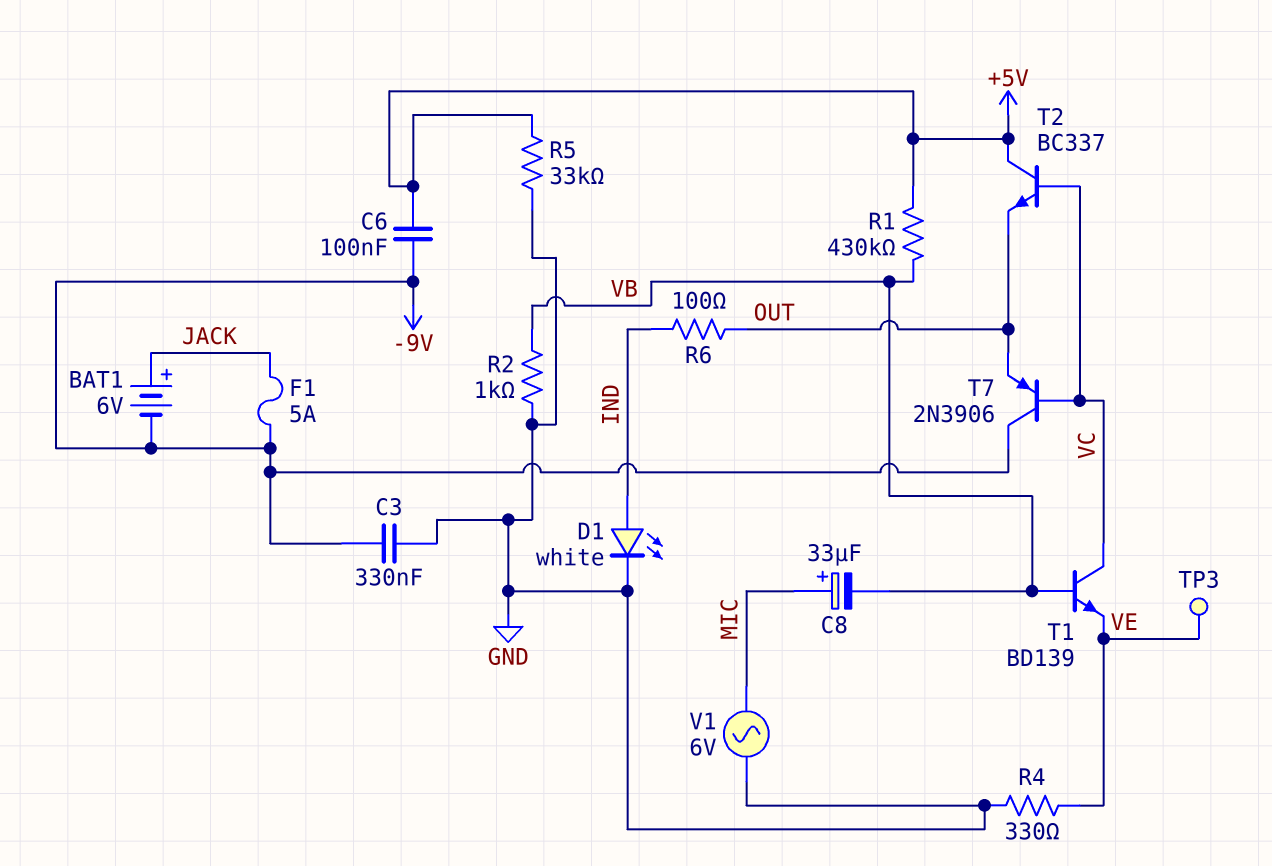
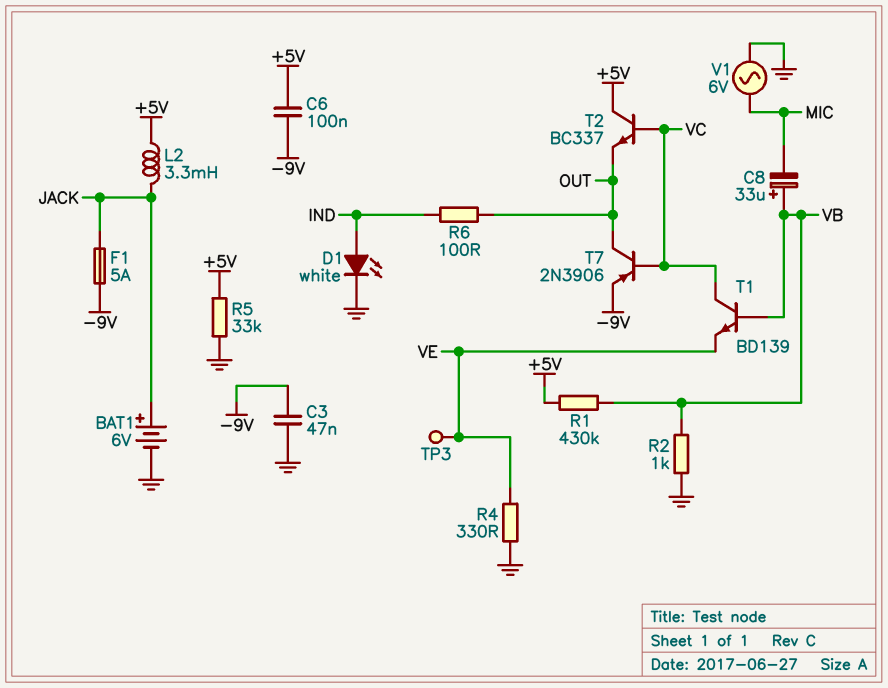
BAT1: 6V (plus JACK, minus -9V) -> 6V (plus JACK, minus GND)
C3: 330nF (-9V, GND) -> 47nF (-9V, GND)
C8: 33uF (plus MIC, minus VB) -> 33uF (plus VB, minus MIC)
L2: none -> 3.3mH (+5V, JACK)
T7: PNP 2N3906 (B VC, C -9V, E OUT) -> PNP 2N3906 (B VC, C OUT, E -9V)

